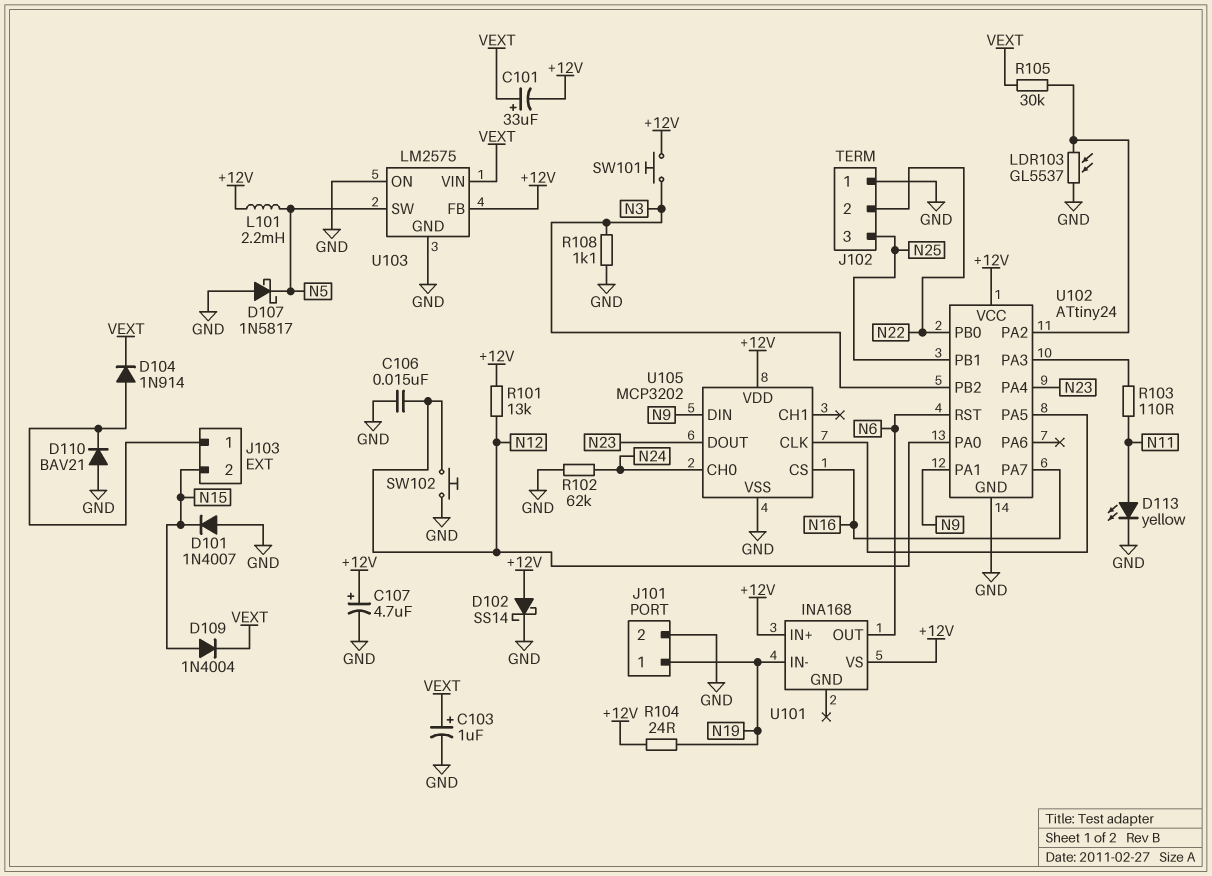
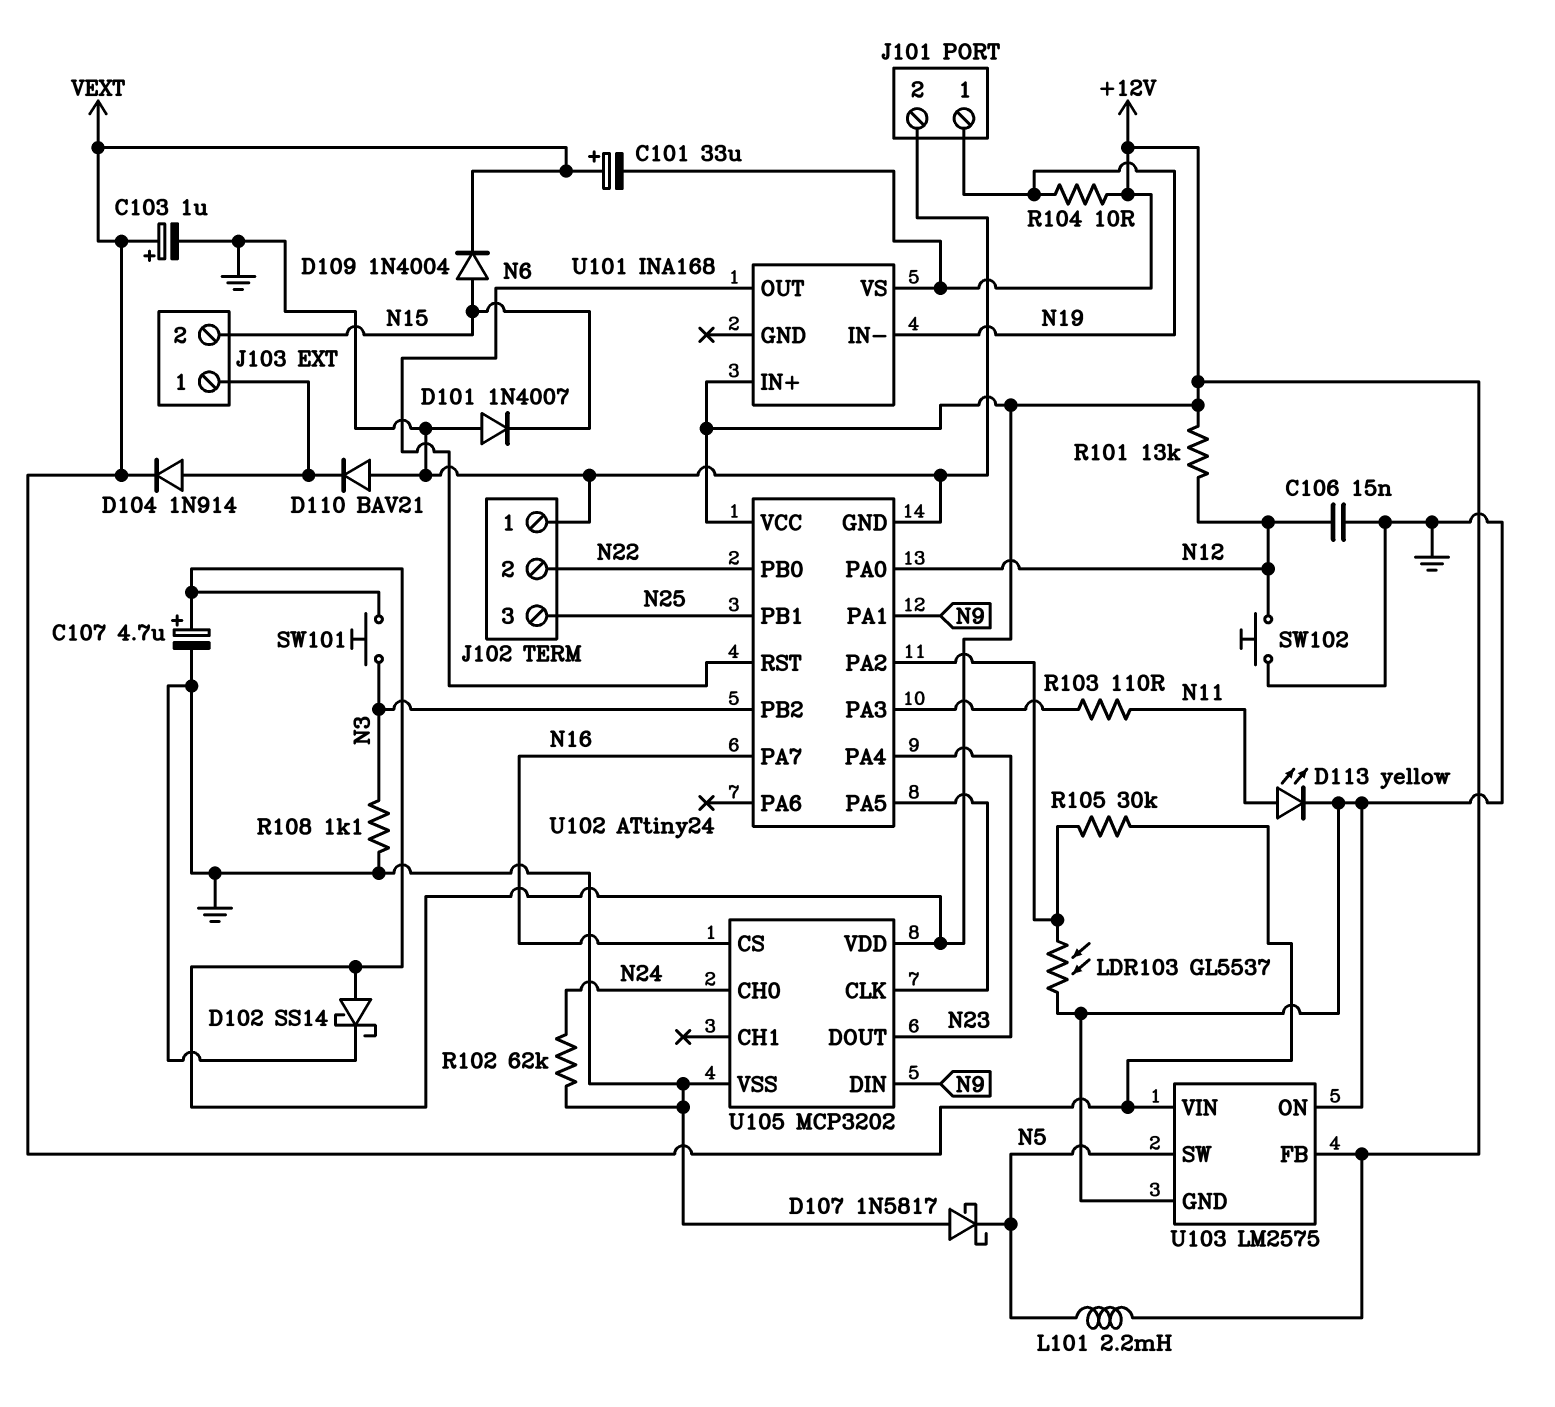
R104: 24 (+12V, N19) -> 10 (+12V, N19)

